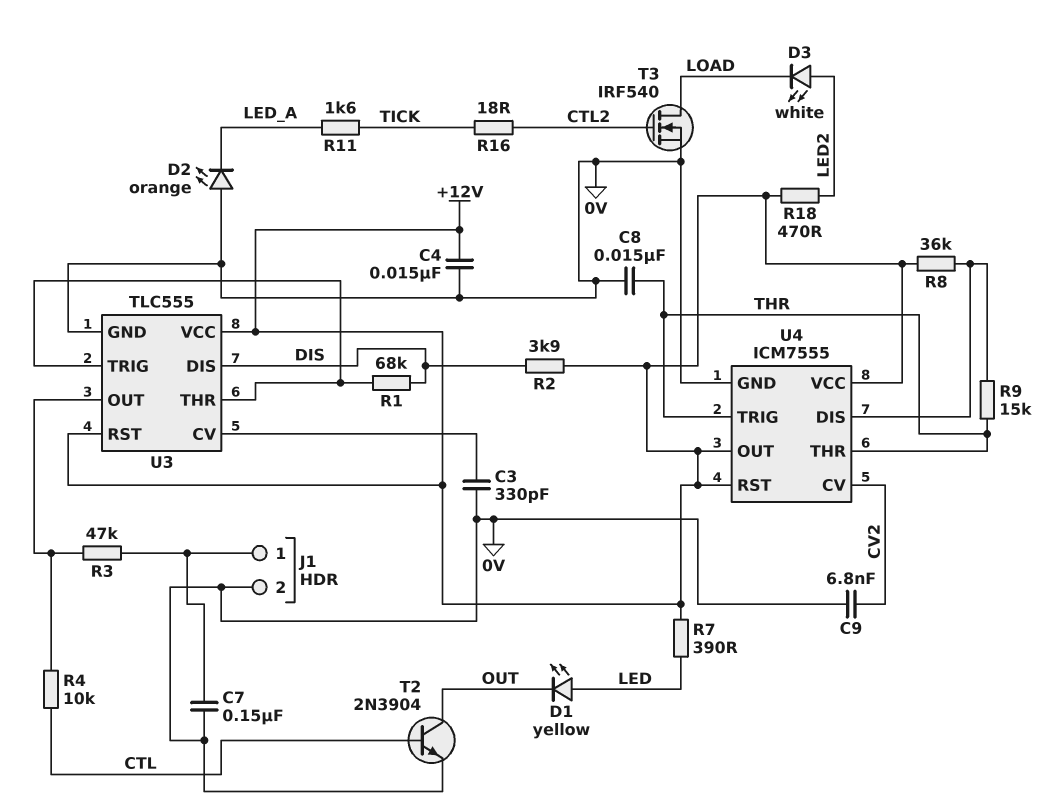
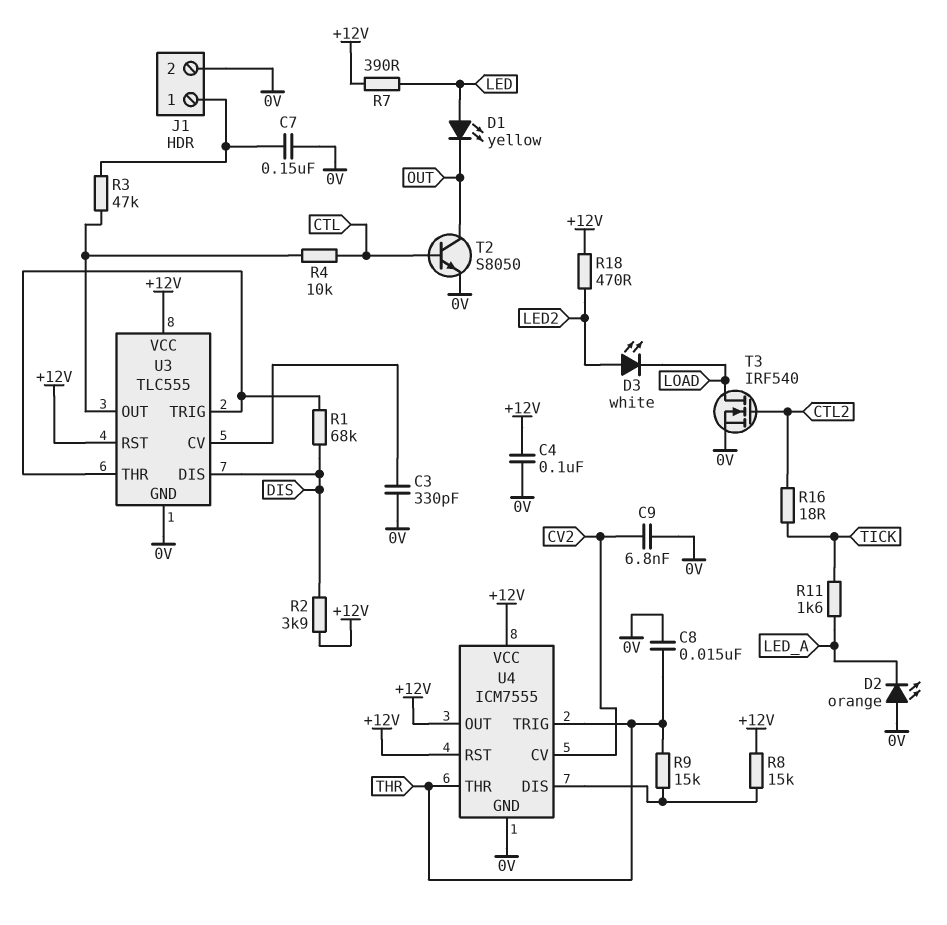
C4: 15nF (+12V, 0V) -> 100nF (+12V, 0V)
R8: 36k (+12V, U4/DIS) -> 15k (+12V, U4/DIS)
T2: NPN 2N3904 (B CTL, C OUT, E 0V) -> NPN S8050 (B CTL, C OUT, E 0V)

